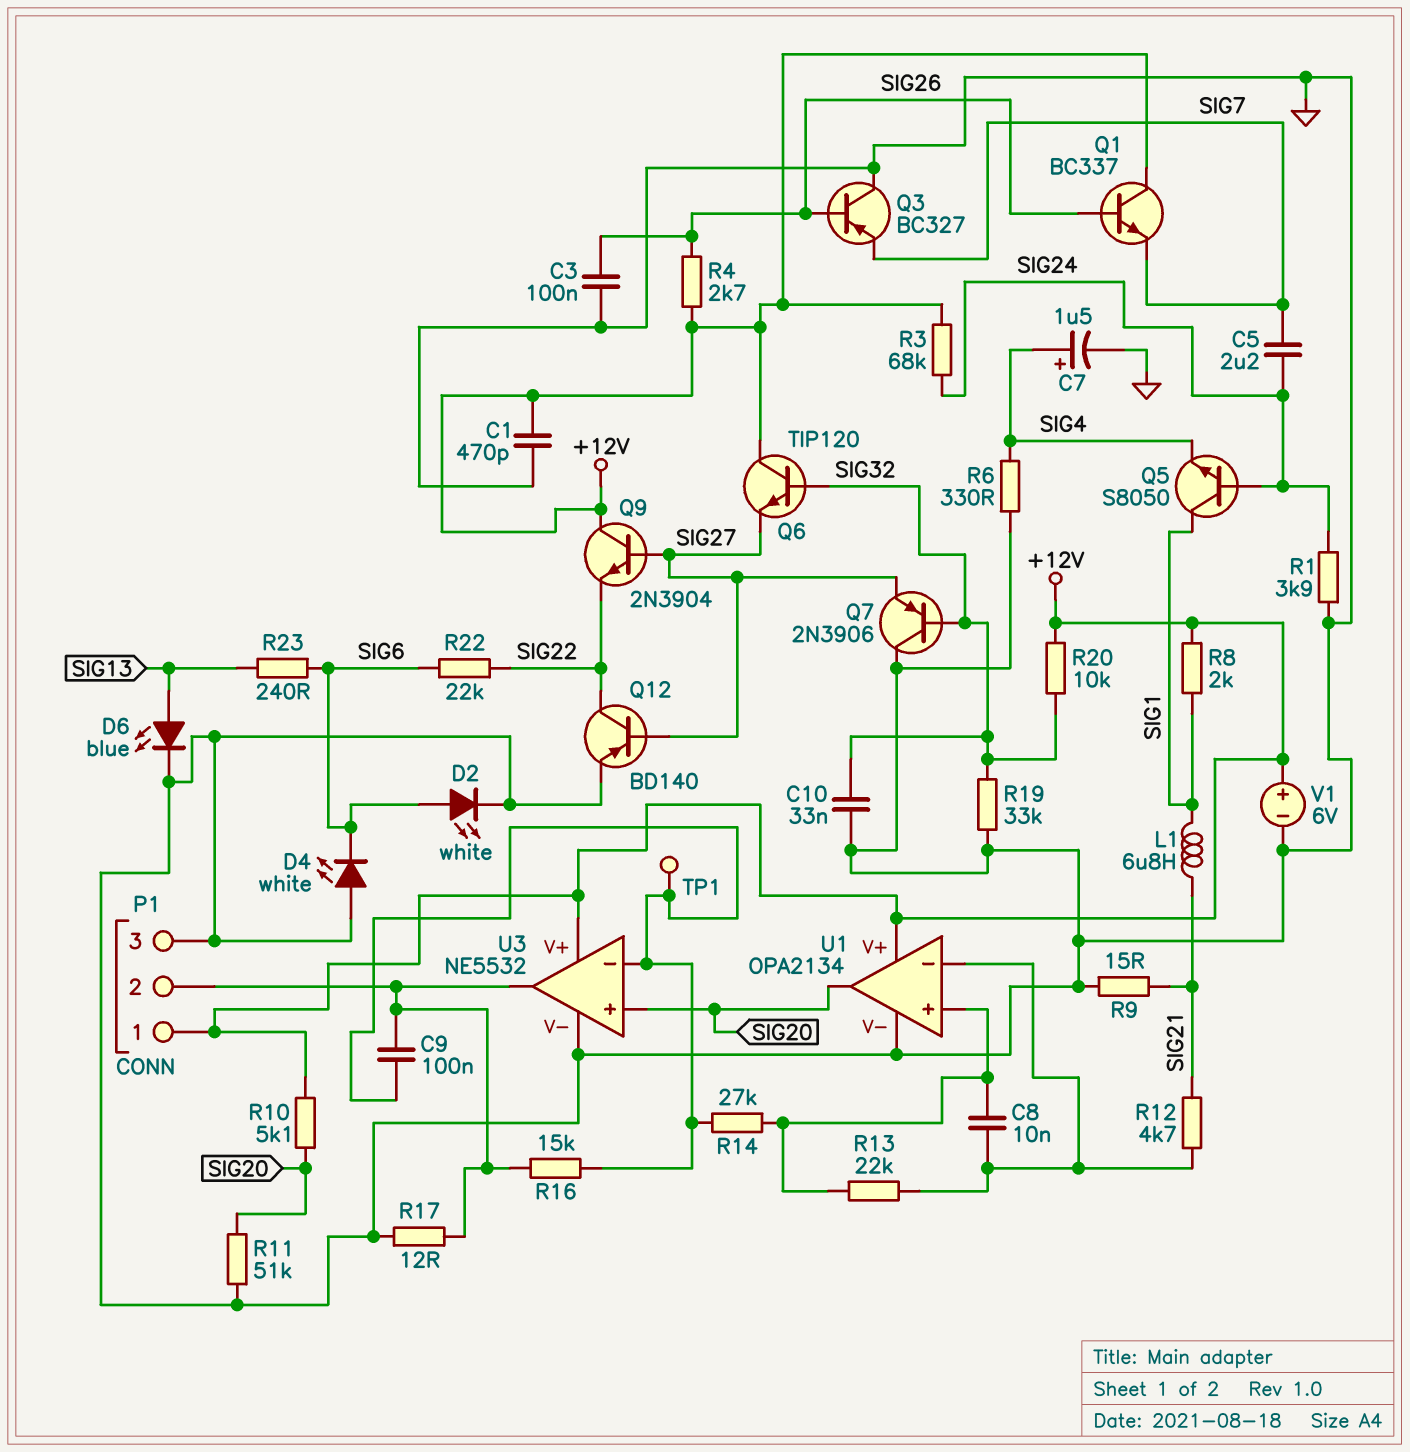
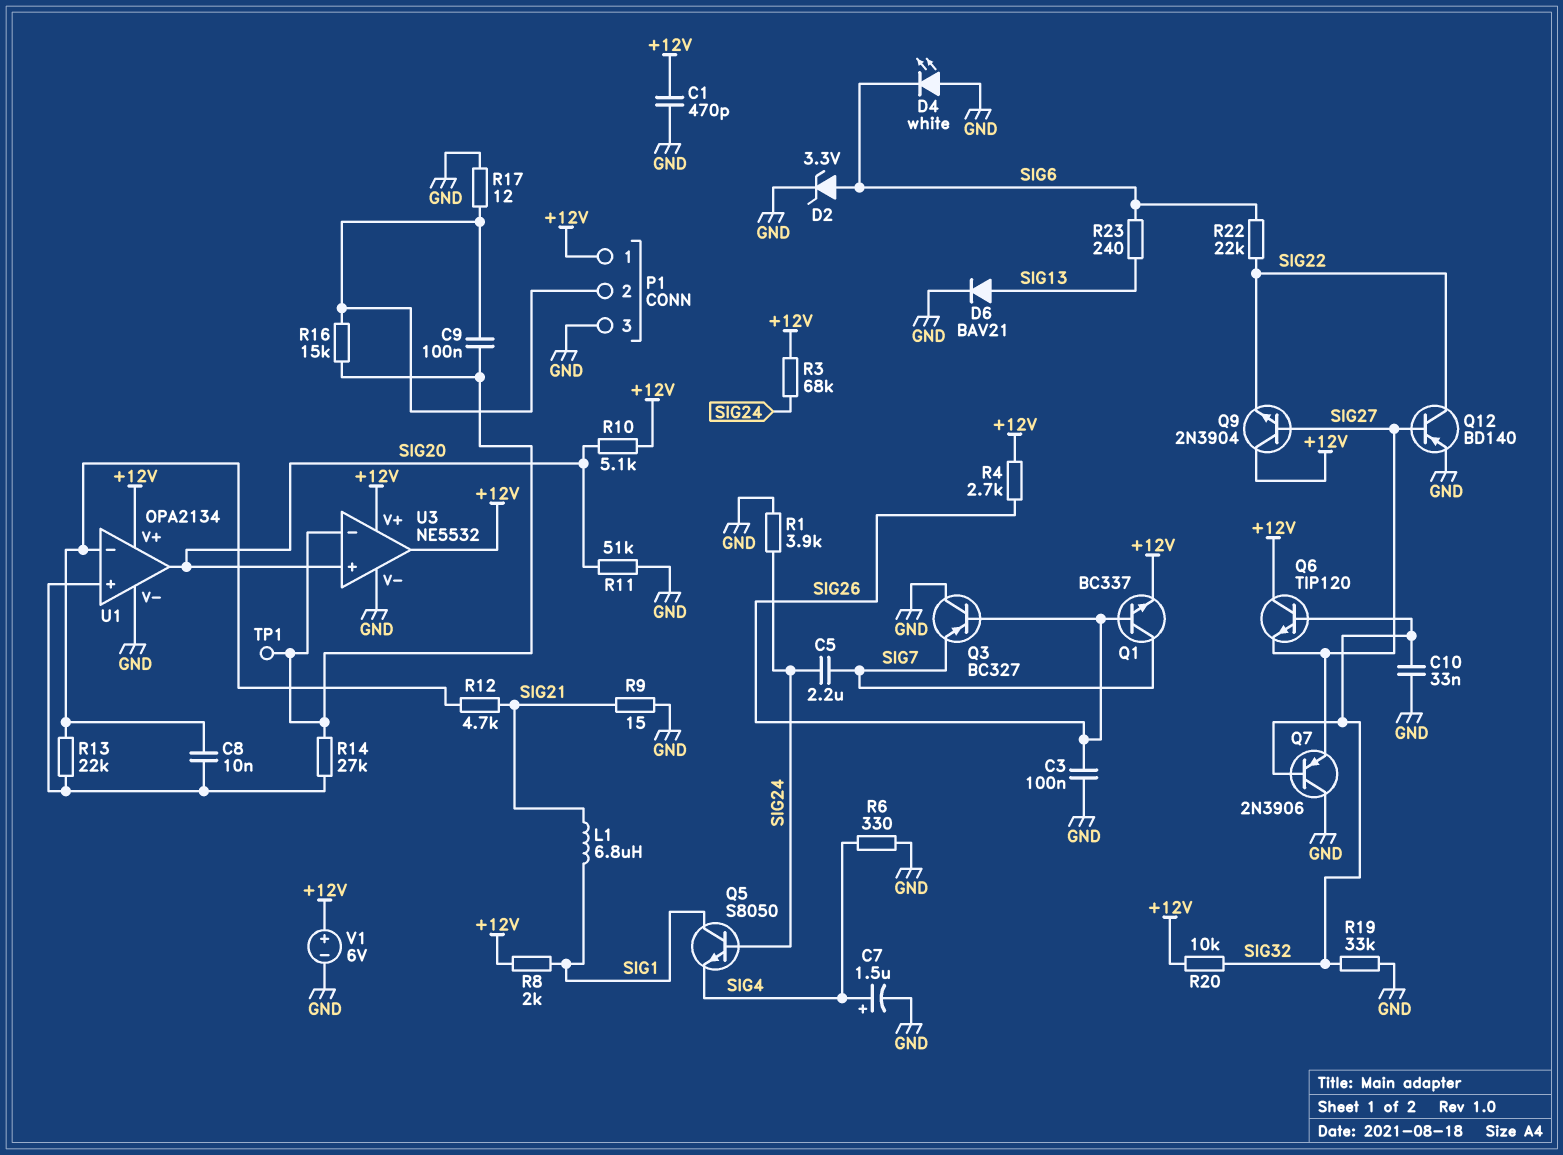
D2: LED white (A SIG6, K GND) -> zener 3.3V (A SIG6, K GND)
D6: LED blue (A SIG13, K GND) -> diode BAV21 (A SIG13, K GND)
Q1: NPN BC337 (B SIG26, C +12V, E SIG7) -> NPN BC337 (B SIG26, C SIG7, E +12V)
U3 pin out: P1/2 -> +12V

